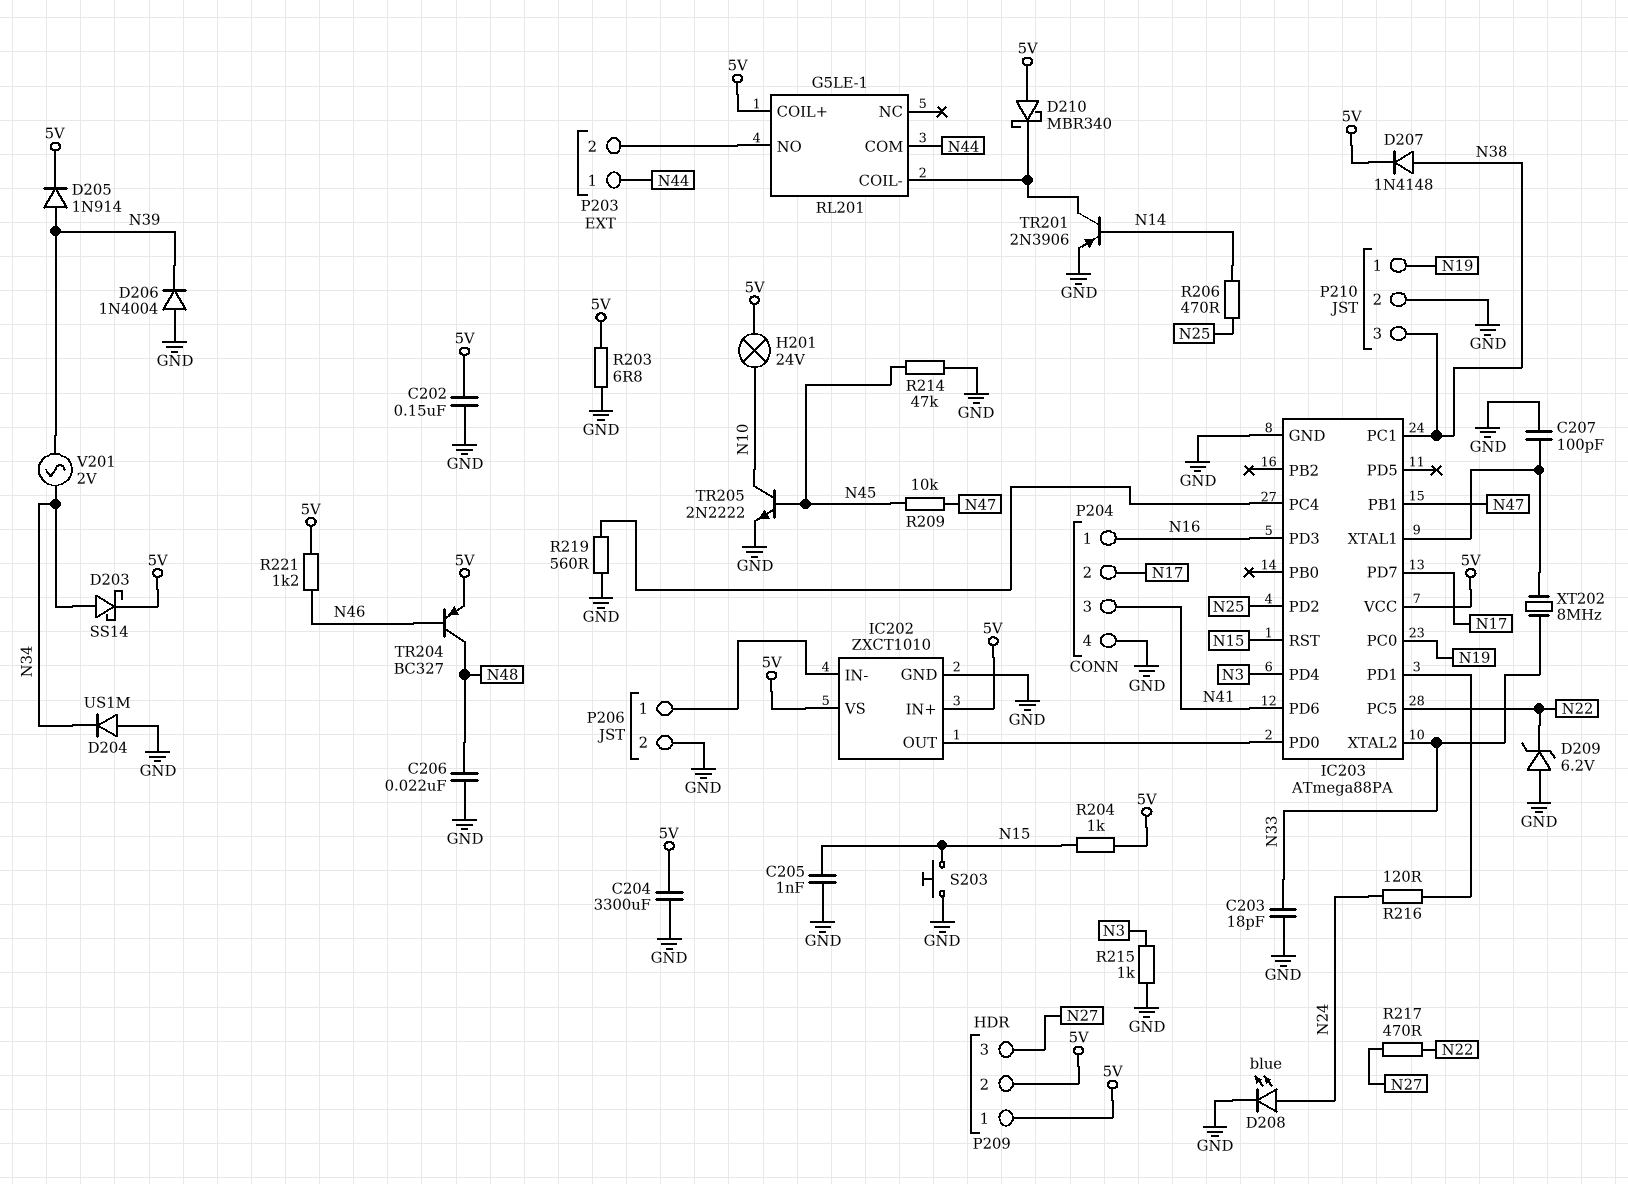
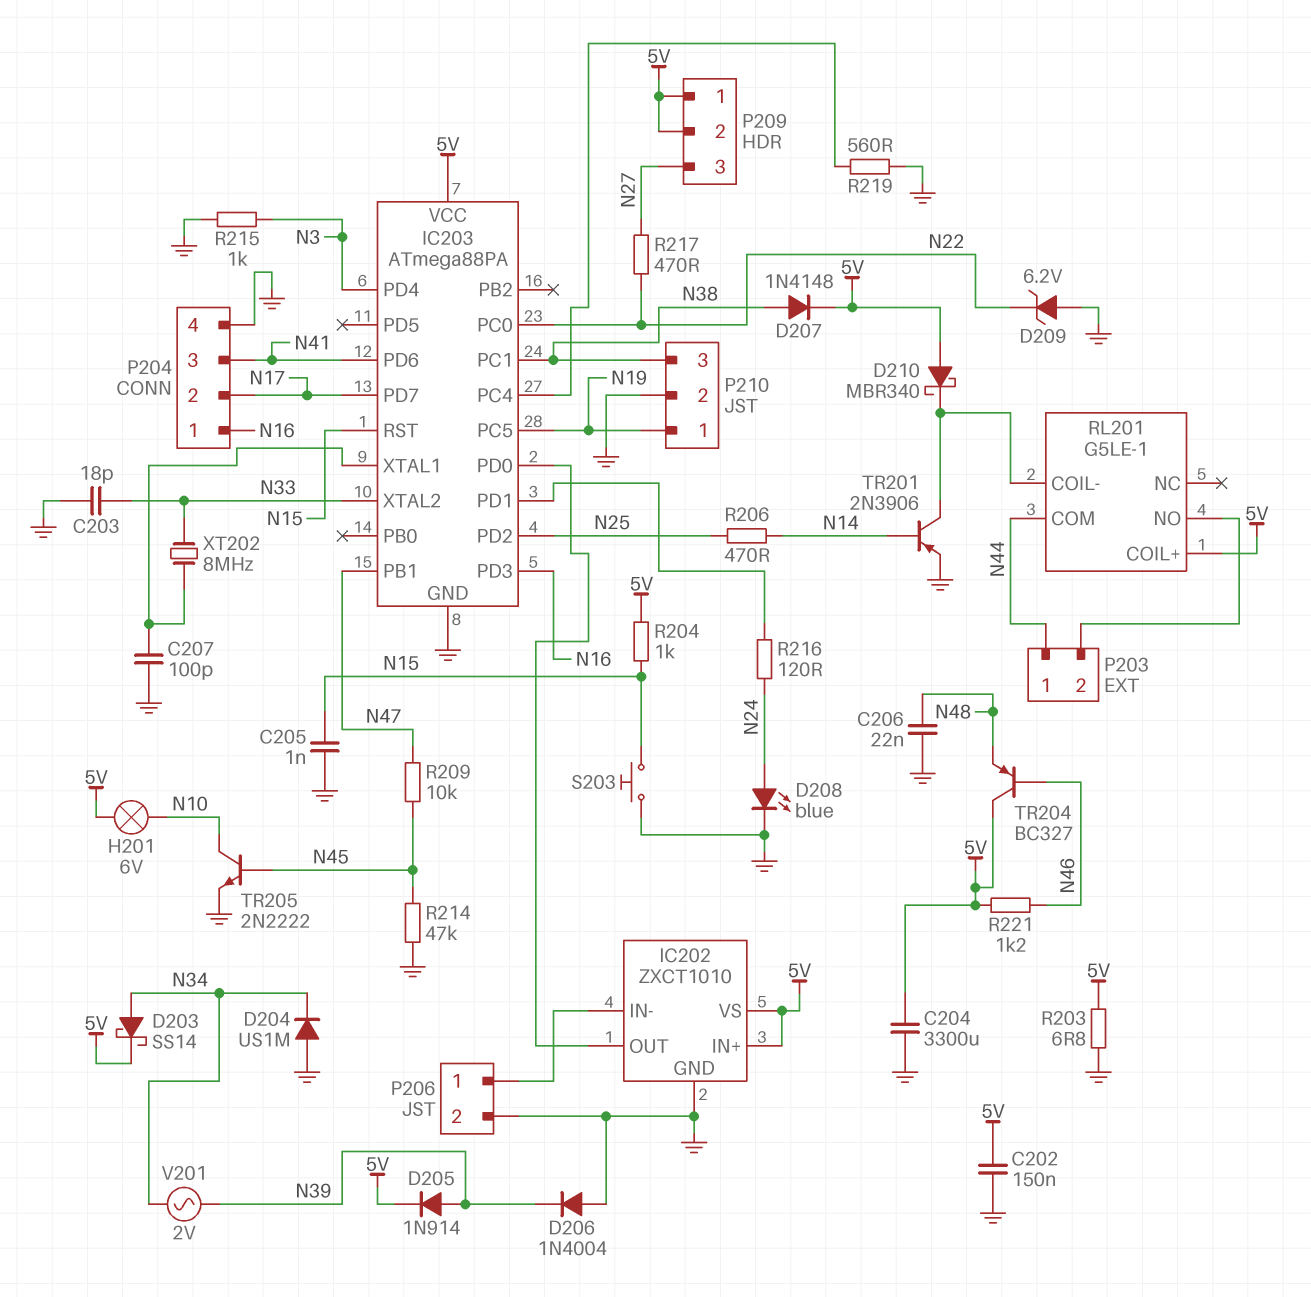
H201: lamp 24V (5V, N10) -> lamp 6V (5V, N10)
IC203 pin PC0: N19 -> N22
IC203 pin PC5: N22 -> N19
TR204: PNP BC327 (B N46, C N48, E 5V) -> PNP BC327 (B N46, C 5V, E N48)

